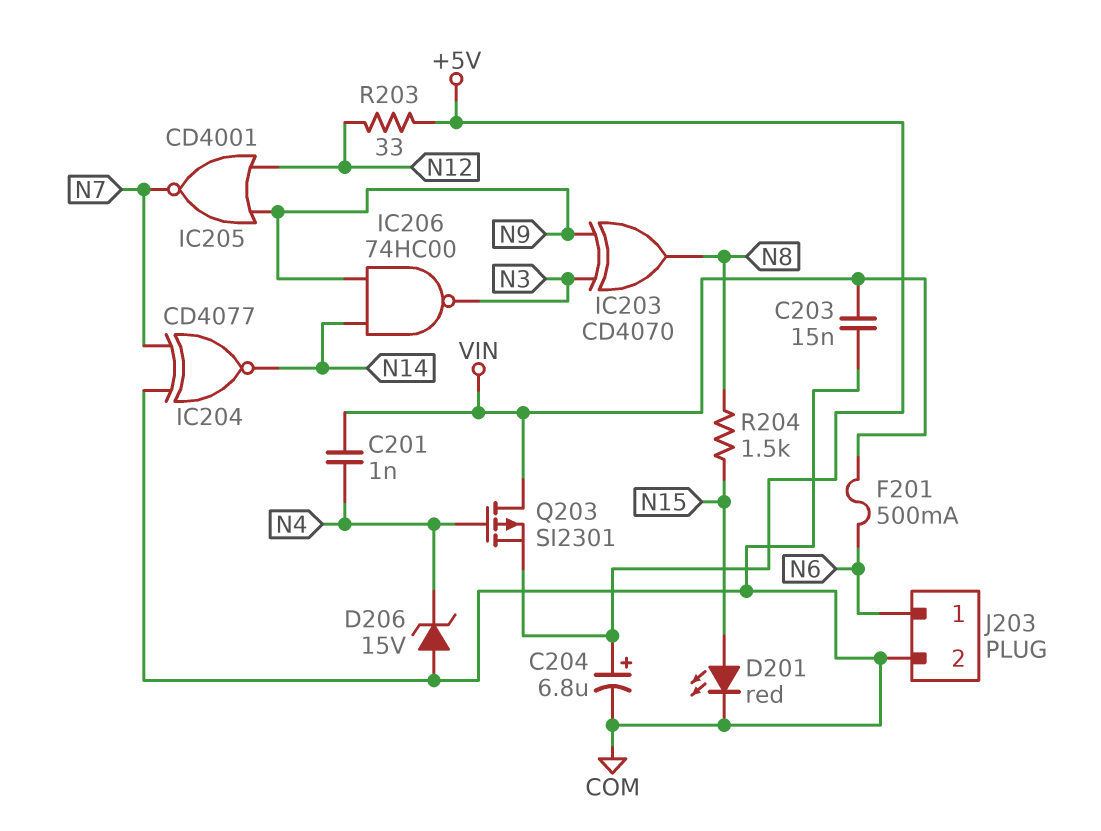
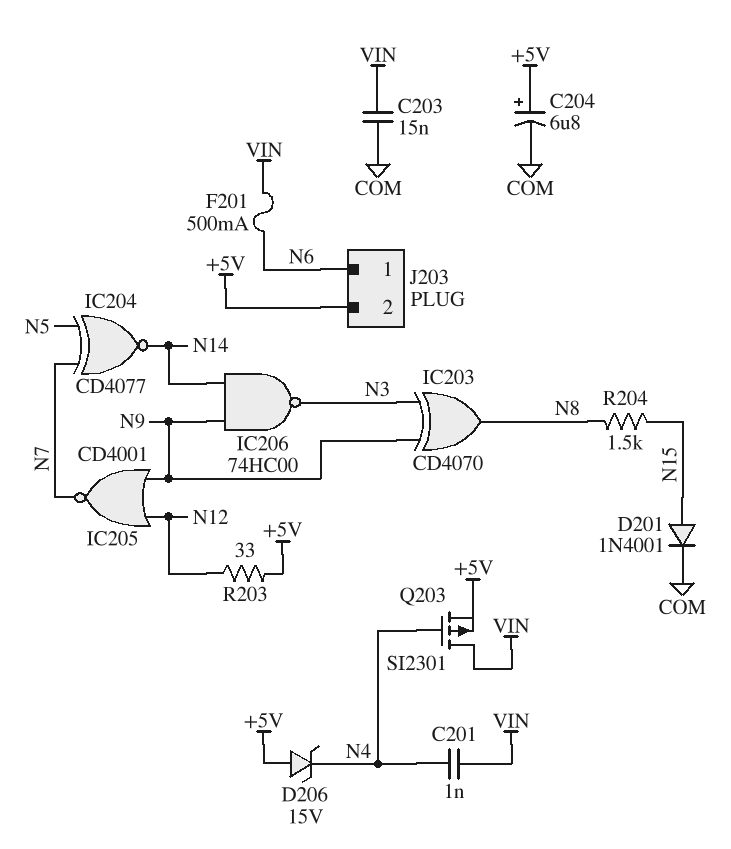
D201: LED red (A N15, K COM) -> diode 1N4001 (A N15, K COM)
D206: zener 15V (A COM, K N4) -> zener 15V (A +5V, K N4)
IC204: XNOR CD4077 (in COM, in N7, out N14) -> XNOR CD4077 (in N5, in N7, out N14)
J203 pin 2: COM -> +5V

